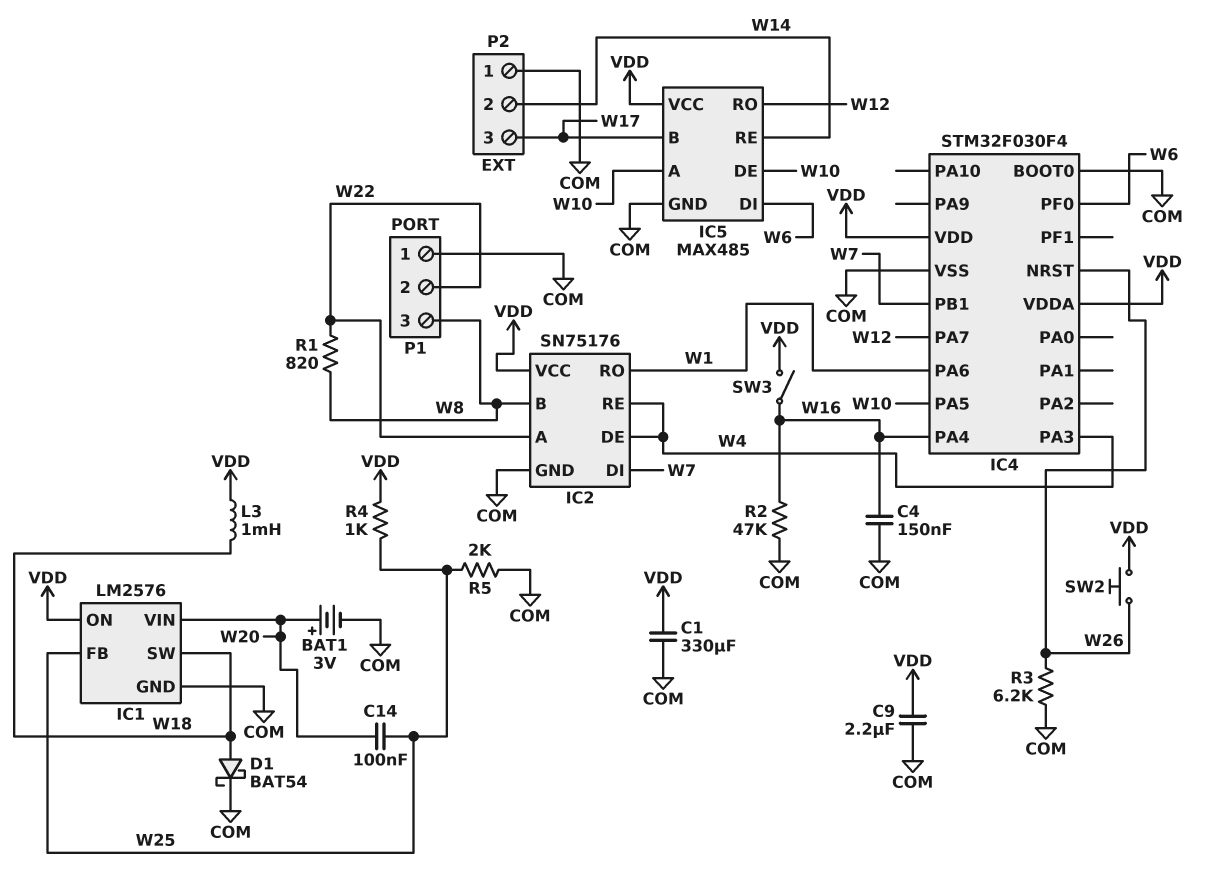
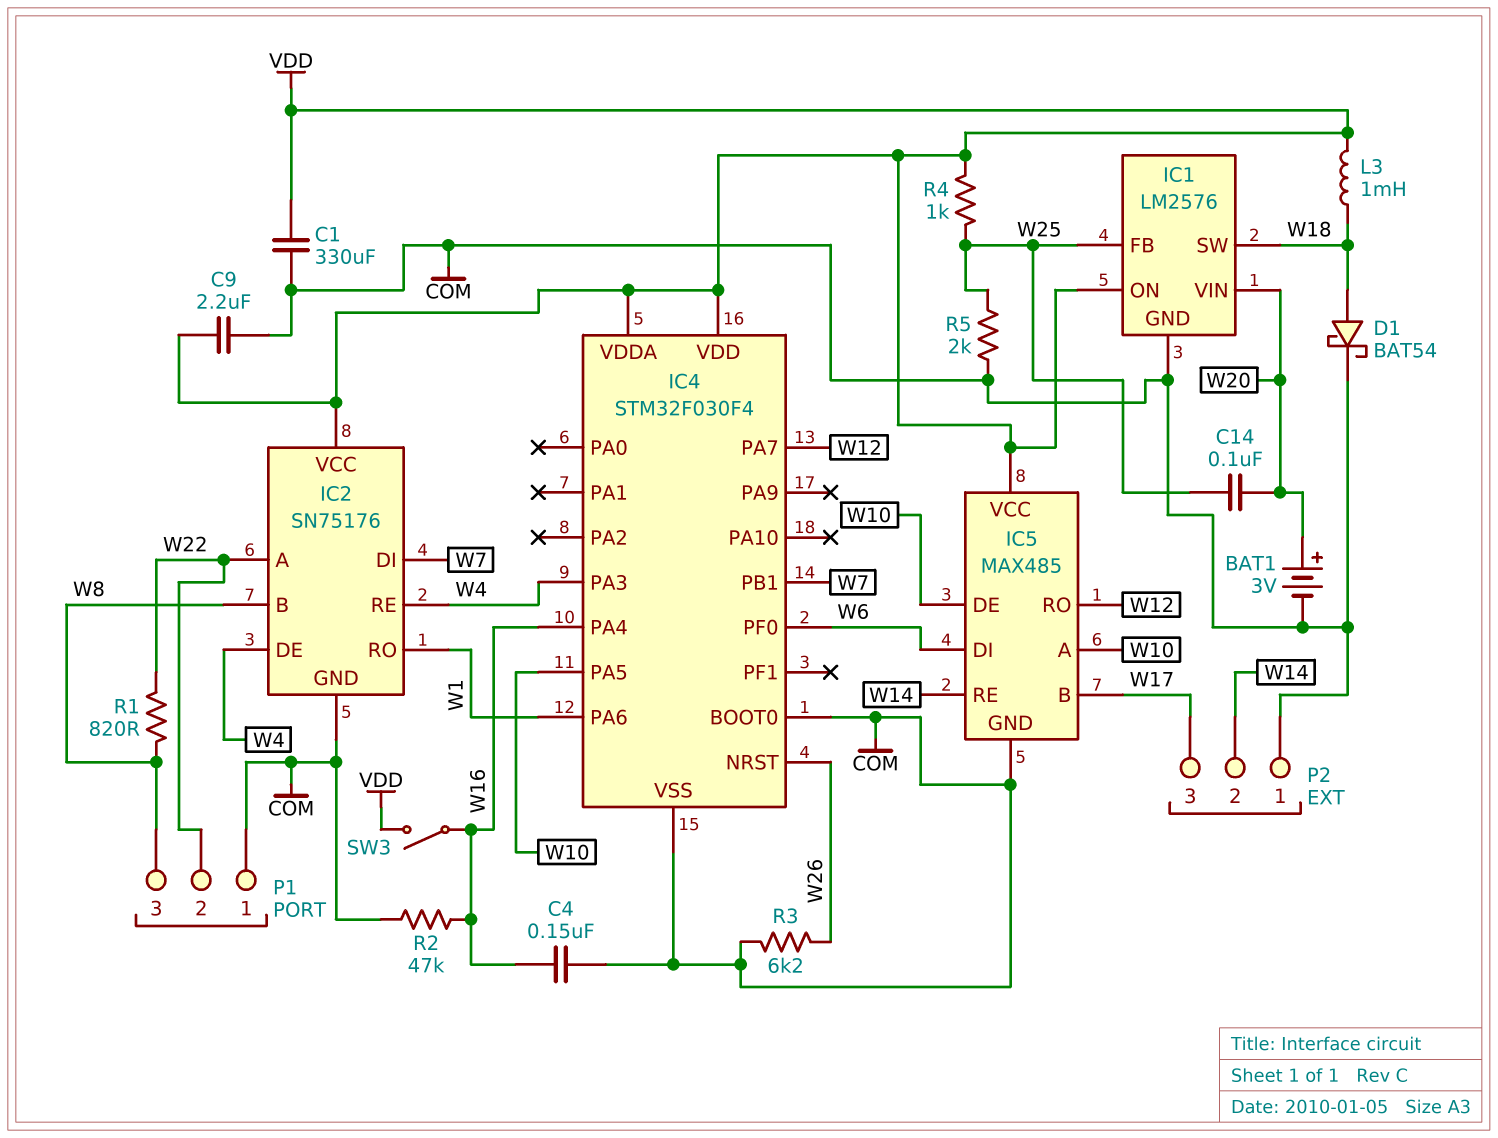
SW2: button (VDD, W26) -> none

